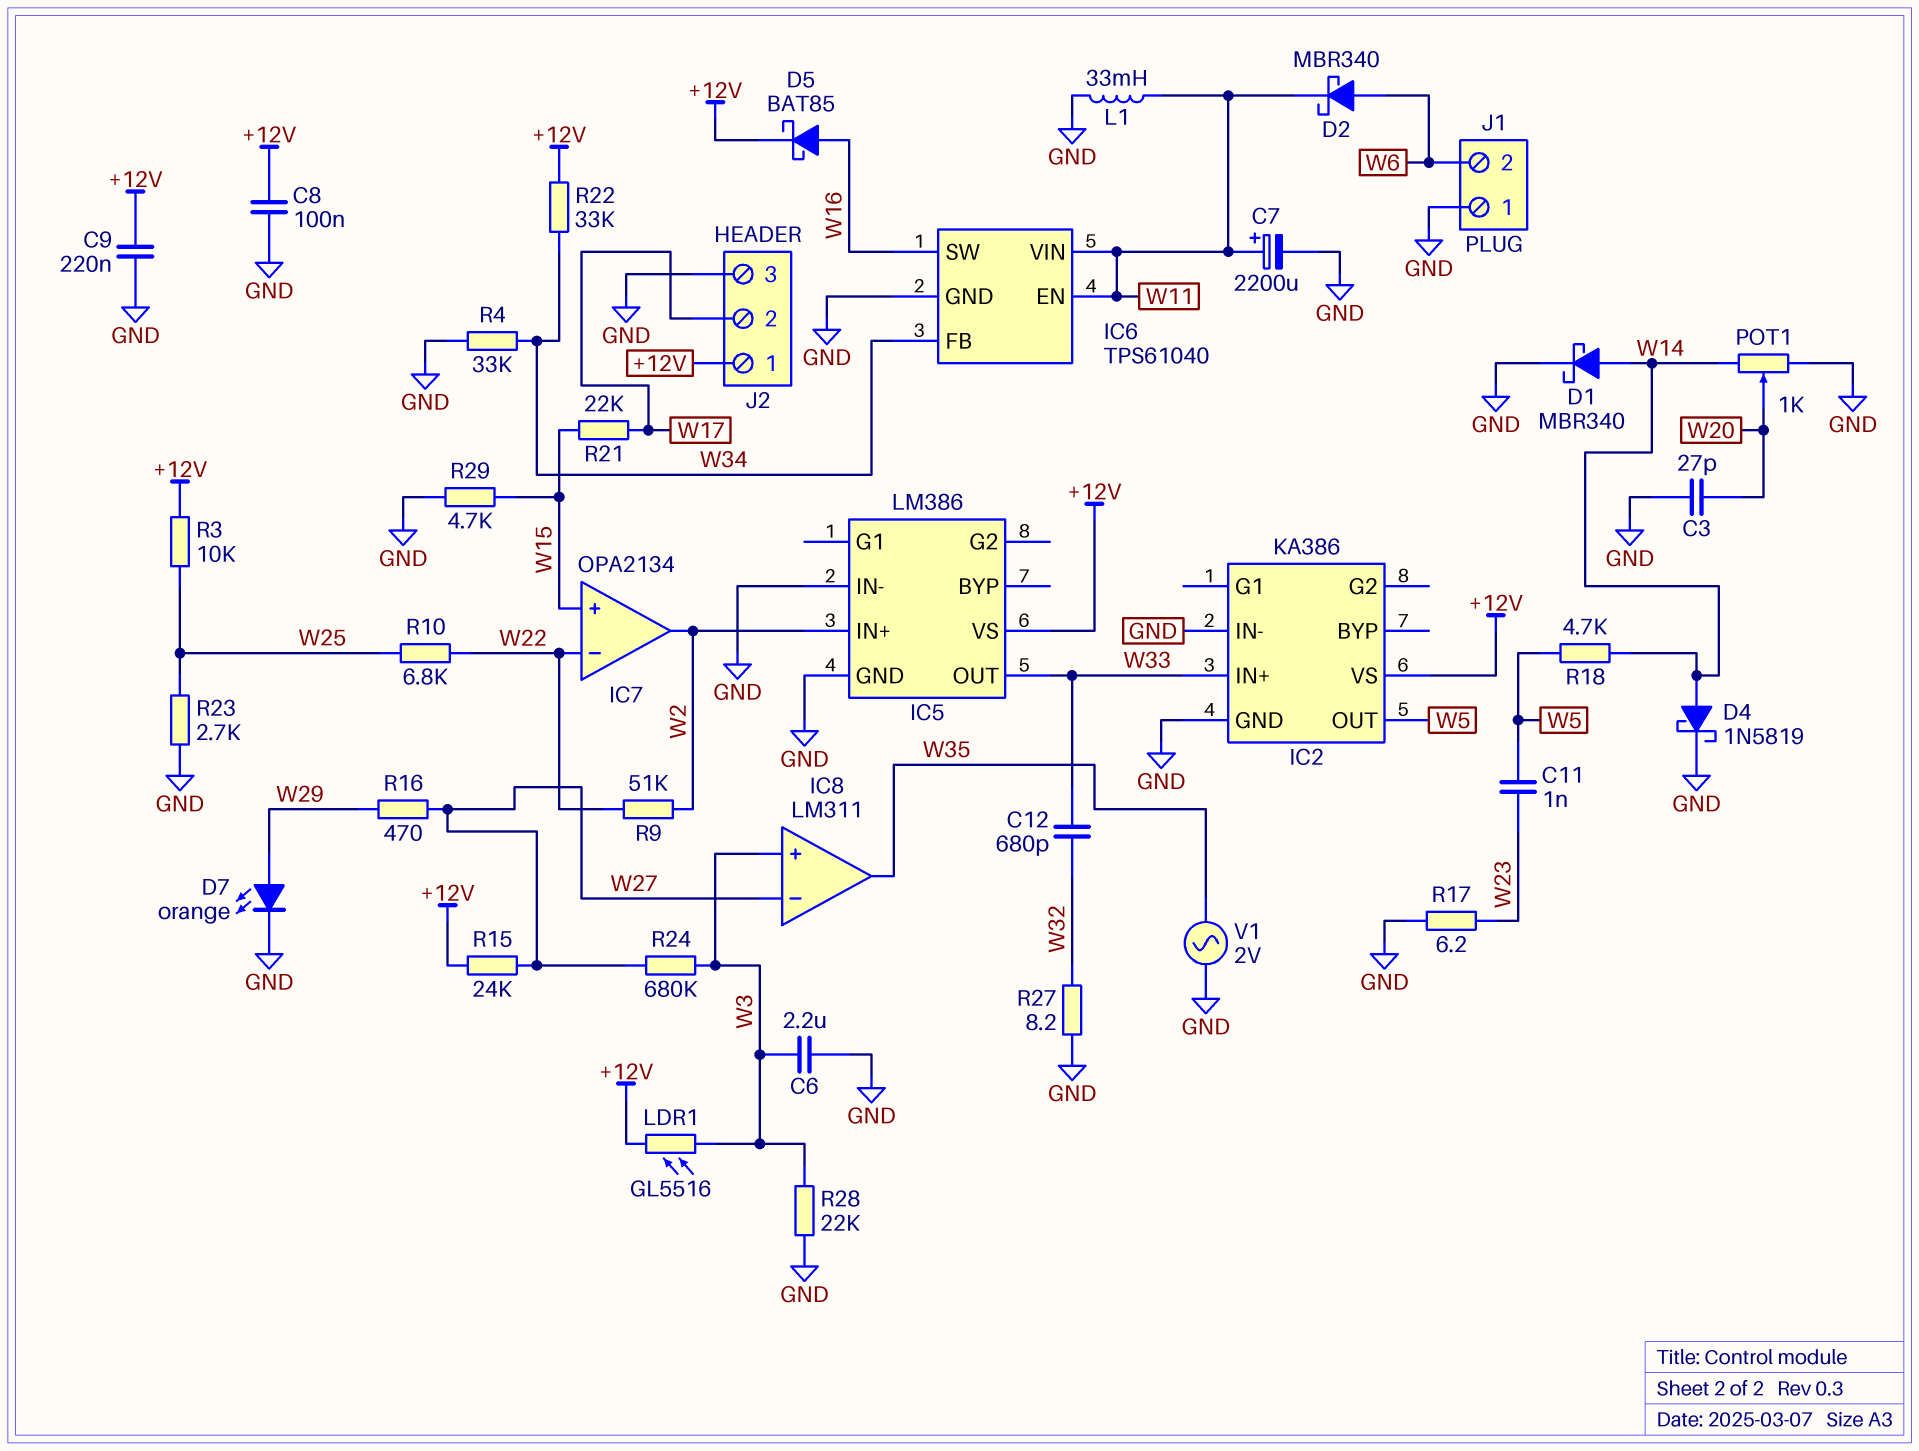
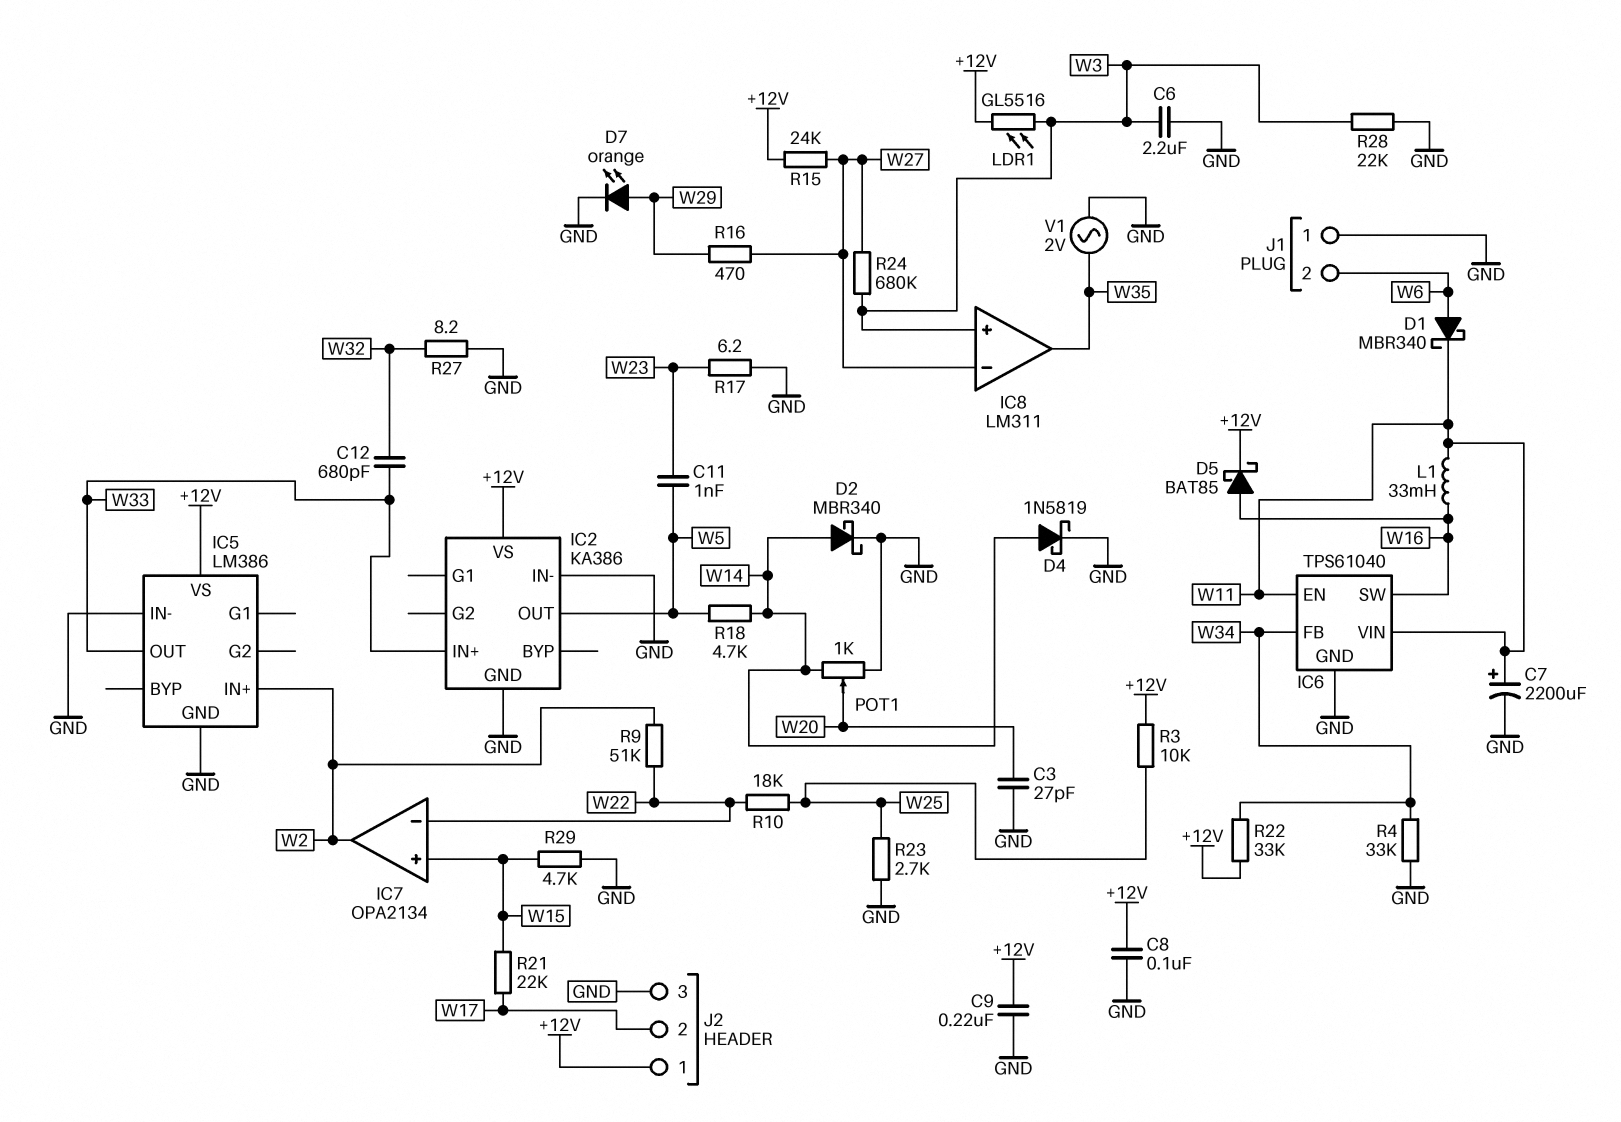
D1: schottky MBR340 (A W14, K GND) -> schottky MBR340 (A W6, K W11)
D2: schottky MBR340 (A W6, K W11) -> schottky MBR340 (A W14, K GND)
L1: 33mH (GND, W11) -> 33mH (W11, W16)
R10: 6.8k (W22, W25) -> 18k (W22, W25)

